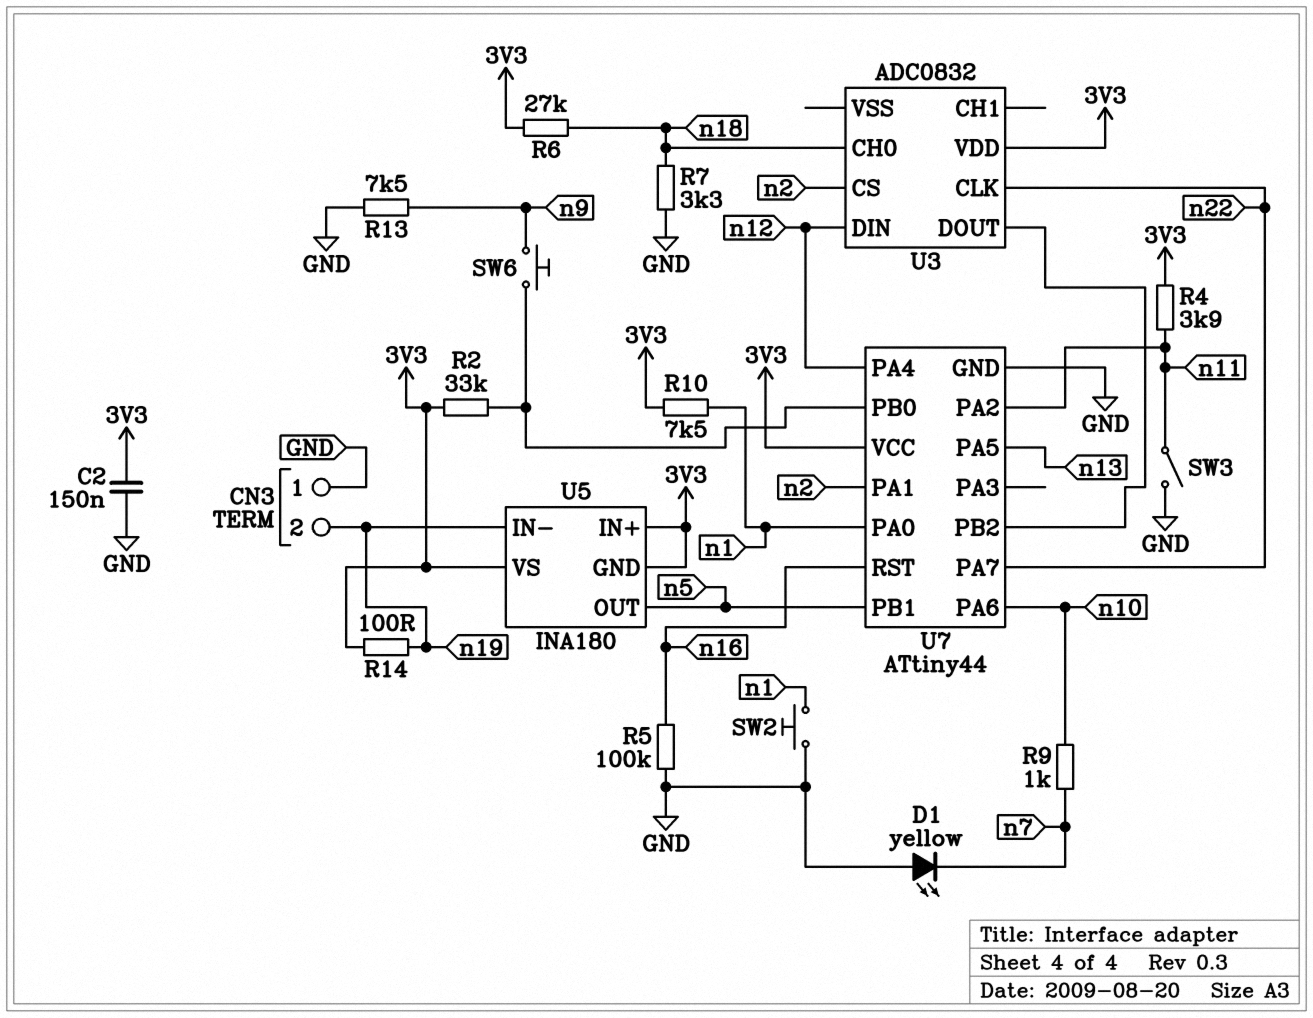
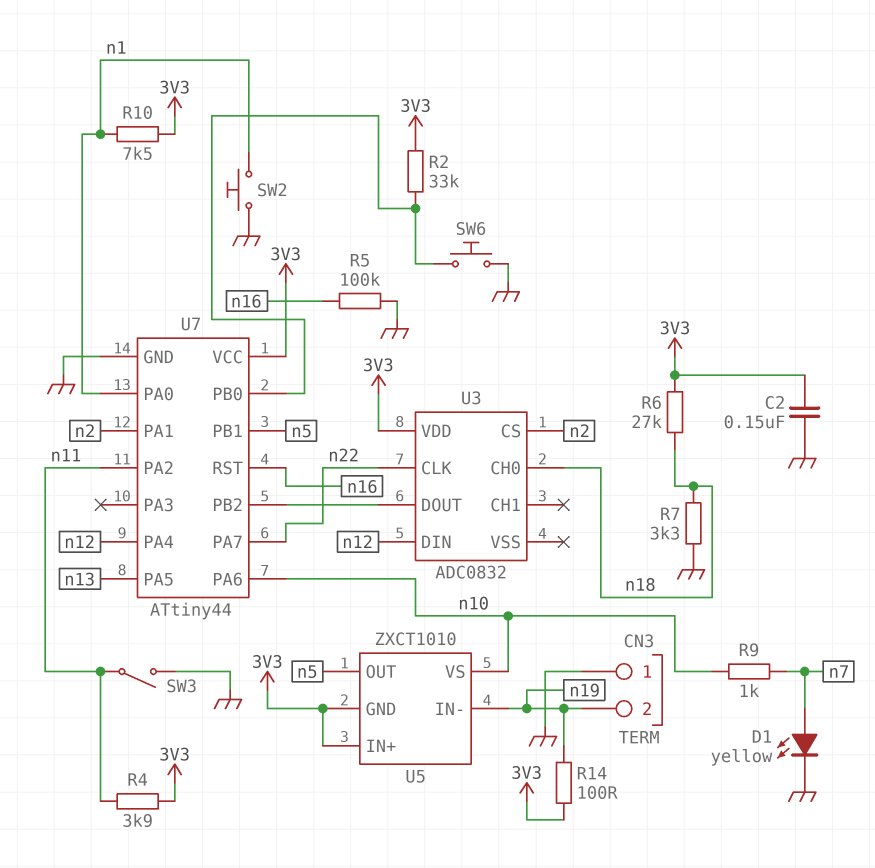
D1: LED yellow (A GND, K n7) -> LED yellow (A n7, K GND)
R13: 7.5k (GND, n9) -> none
SW6: button (U7/PB0, n9) -> button (GND, U7/PB0)
U5: INA180 -> ZXCT1010
U5 pin VS: 3V3 -> n10

